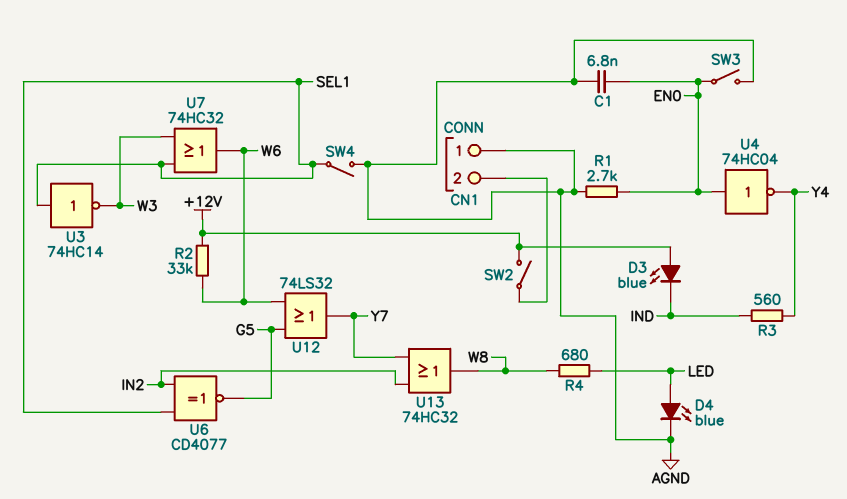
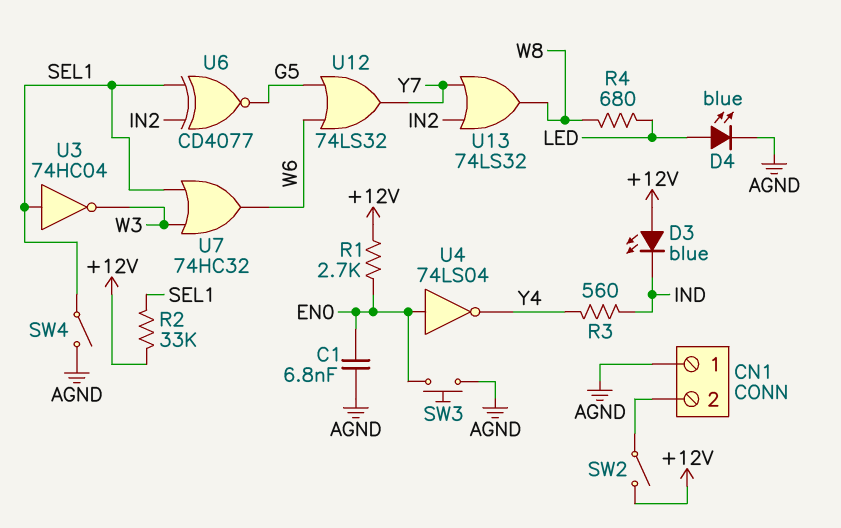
R1: 2.7k (AGND, EN0) -> 2.7k (+12V, EN0)
R2: 33k (+12V, W6) -> 33k (+12V, SEL1)
SW3: switch (AGND, EN0) -> button (AGND, EN0)
U3: NOT 74HC14 (in SEL1, out W3) -> NOT 74HC04 (in SEL1, out W3)
U4: NOT 74HC04 (in EN0, out Y4) -> NOT 74LS04 (in EN0, out Y4)
U13: OR 74HC32 (in IN2, in Y7, out W8) -> OR 74LS32 (in IN2, in Y7, out W8)

